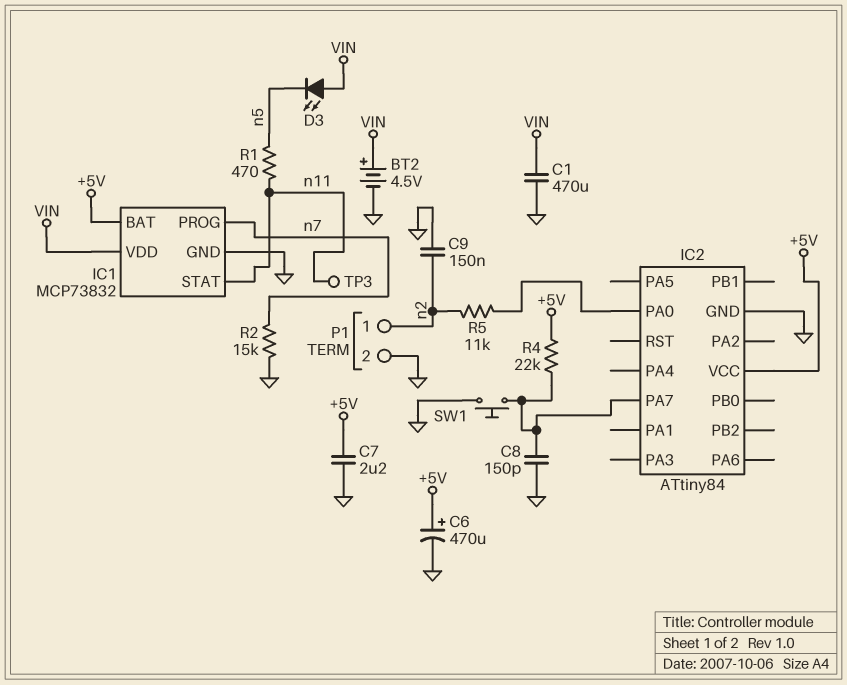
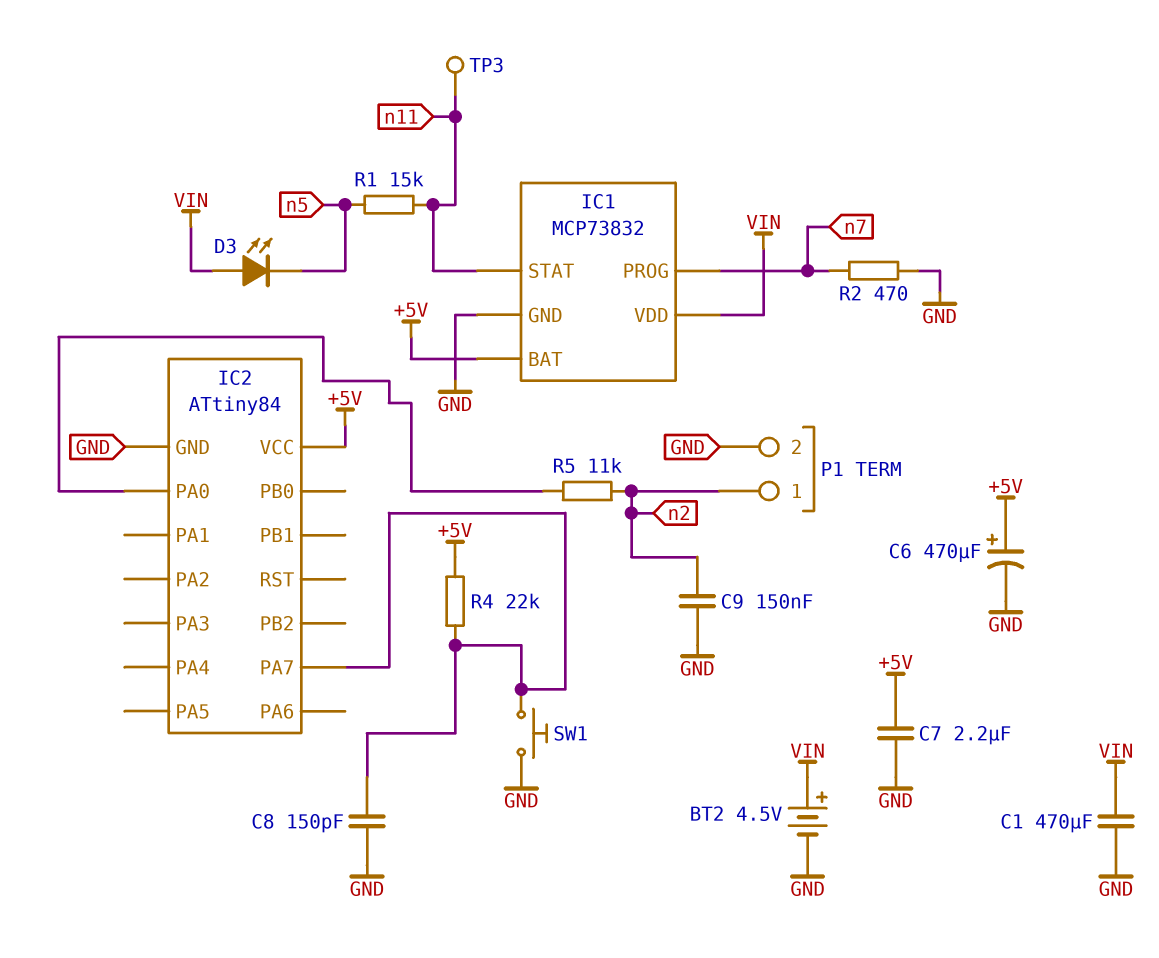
R1: 470 (n5, n11) -> 15k (n5, n11)
R2: 15k (GND, n7) -> 470 (GND, n7)

